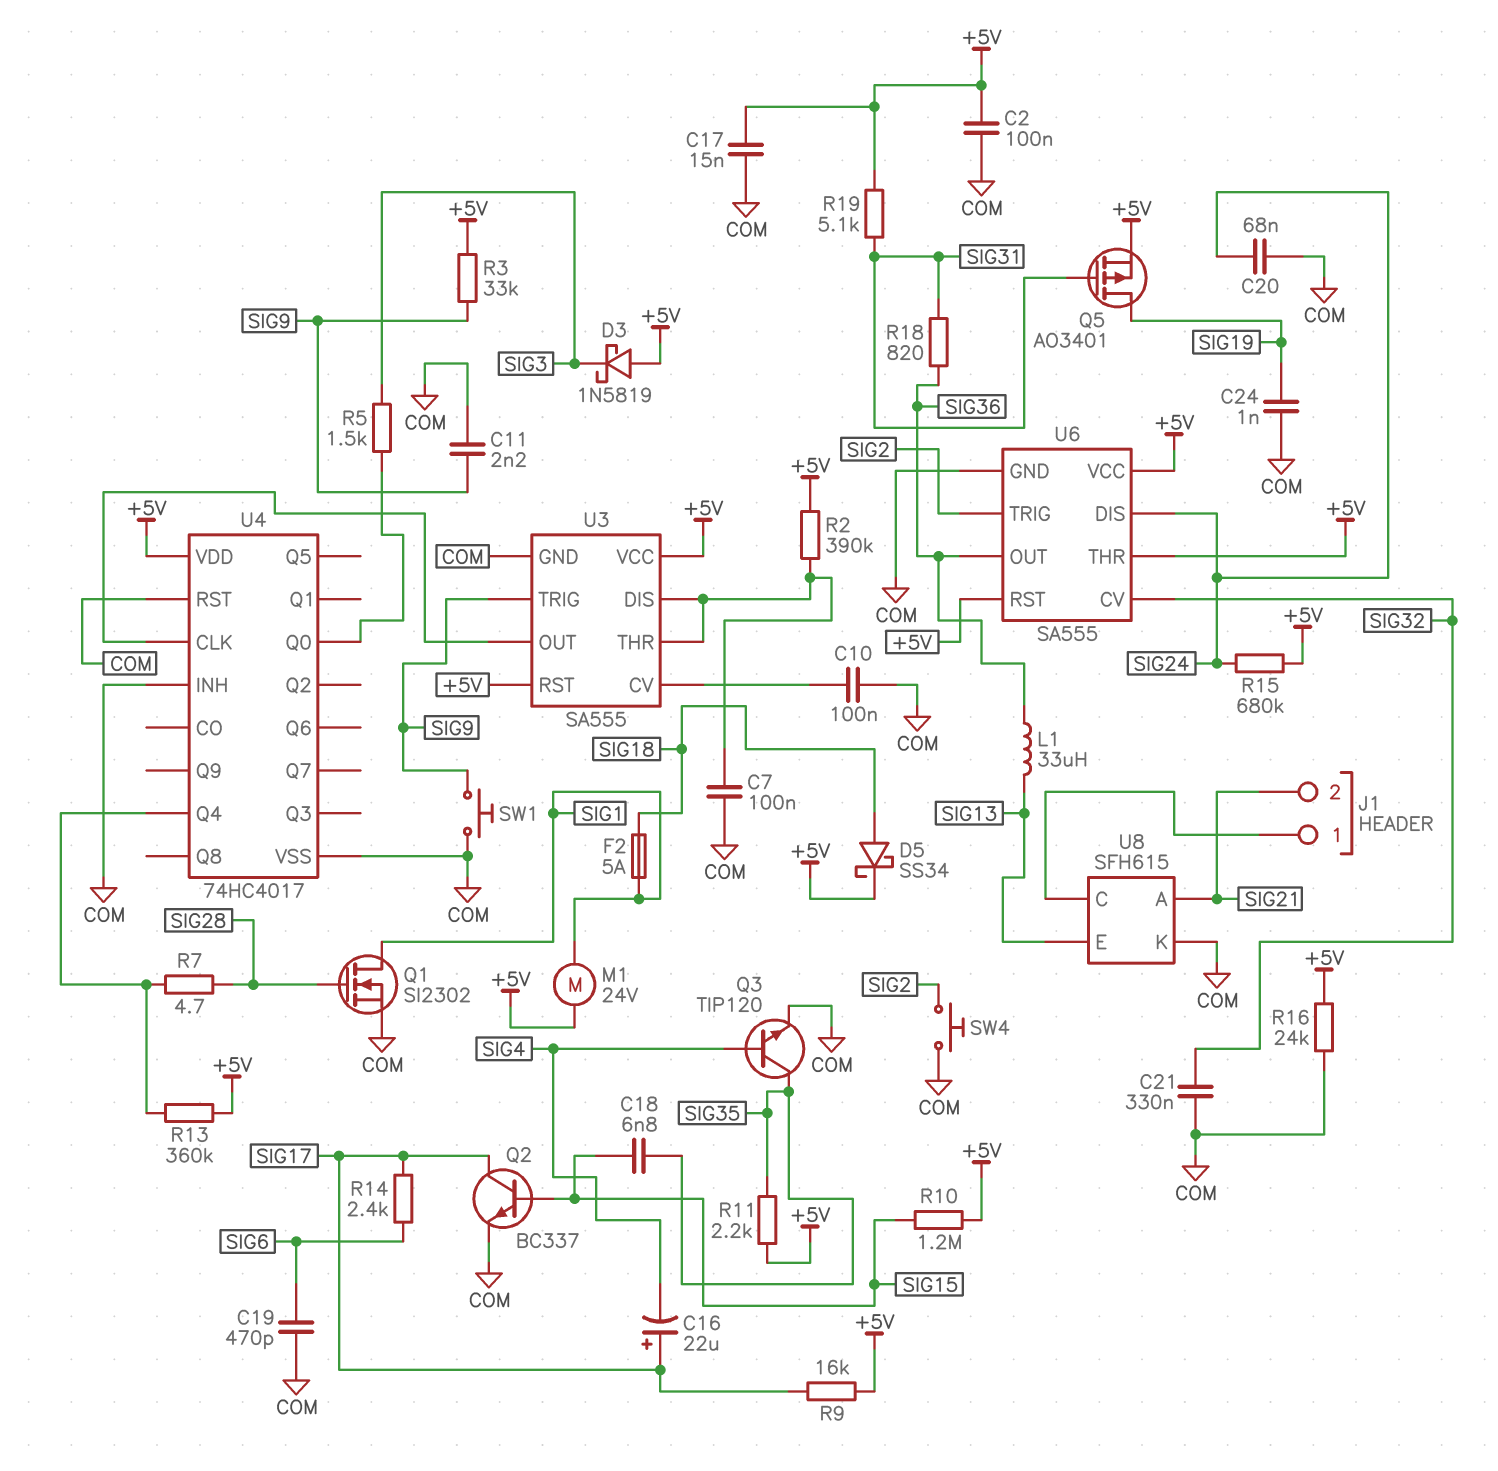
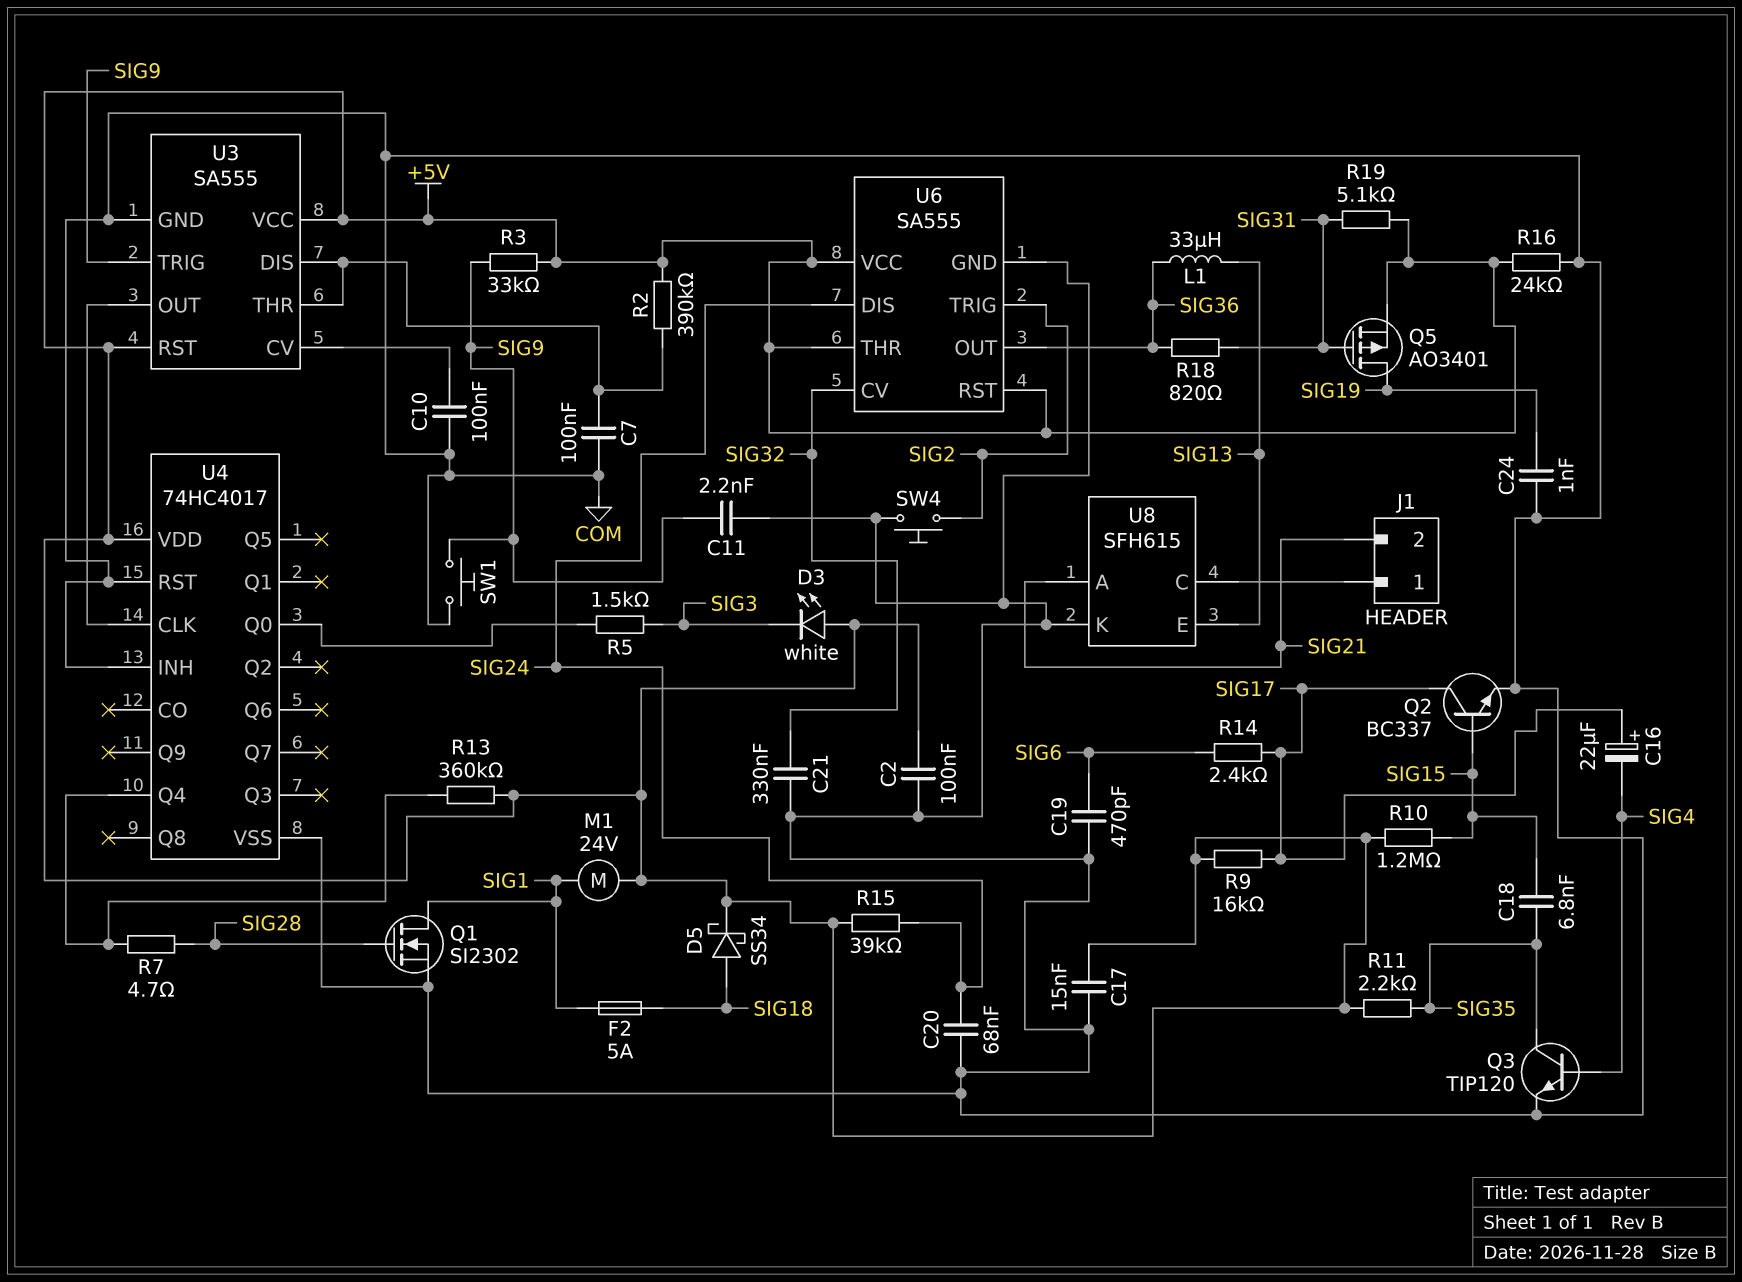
D3: schottky 1N5819 (A +5V, K SIG3) -> LED white (A +5V, K SIG3)
R15: 680k (+5V, SIG24) -> 39k (+5V, SIG24)

